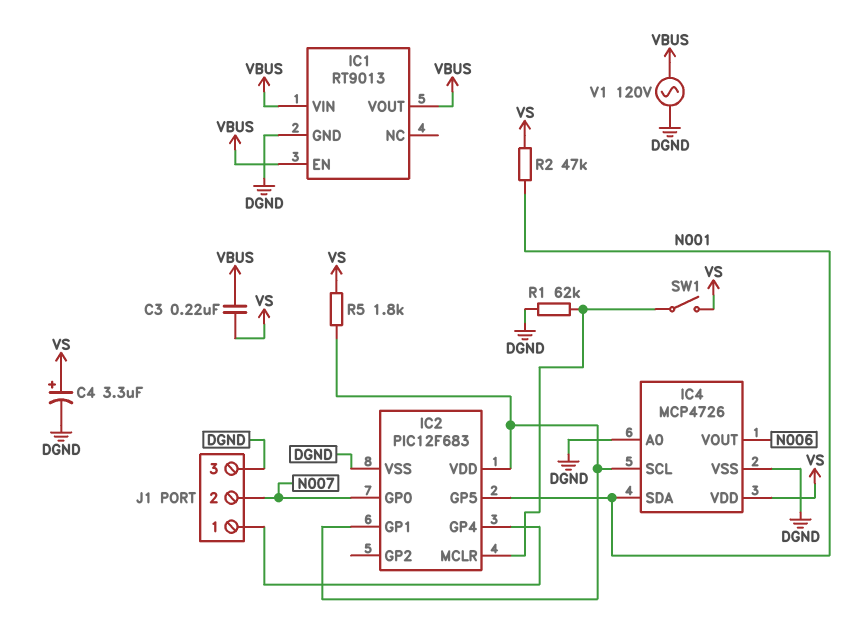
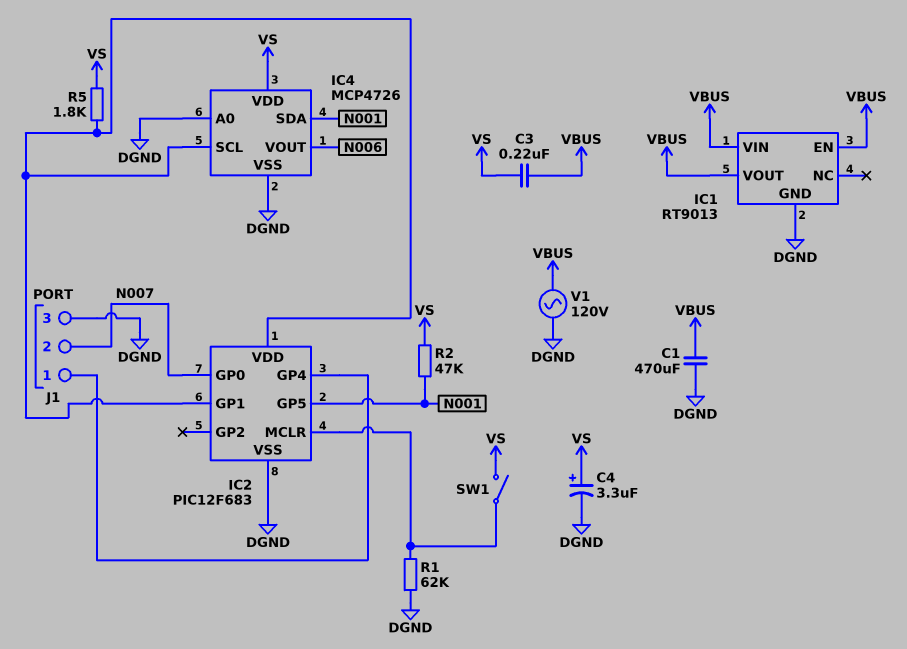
C1: none -> 470uF (DGND, VBUS)

